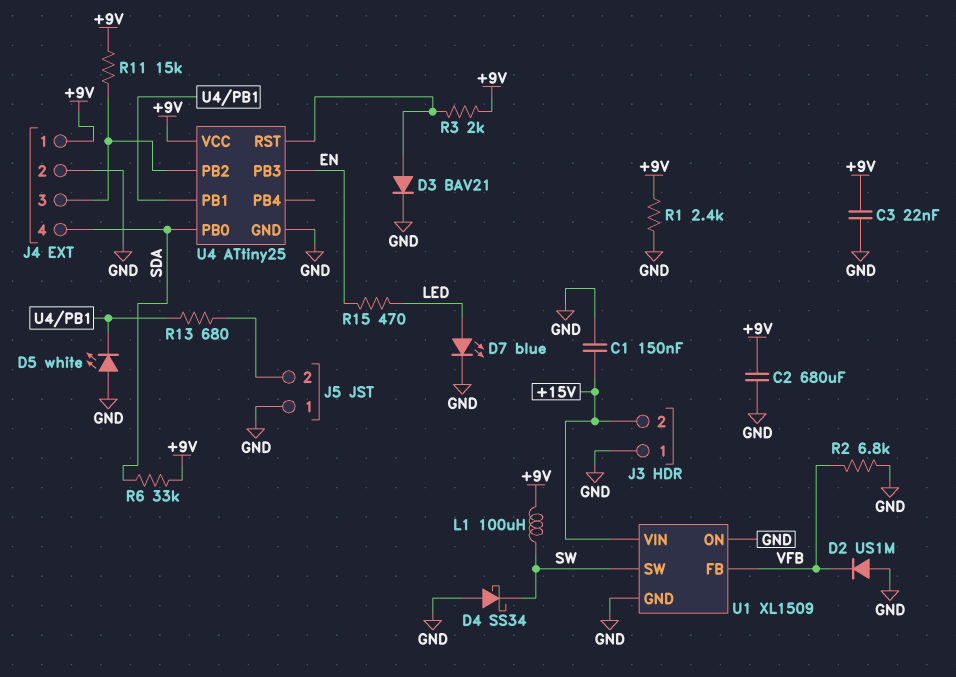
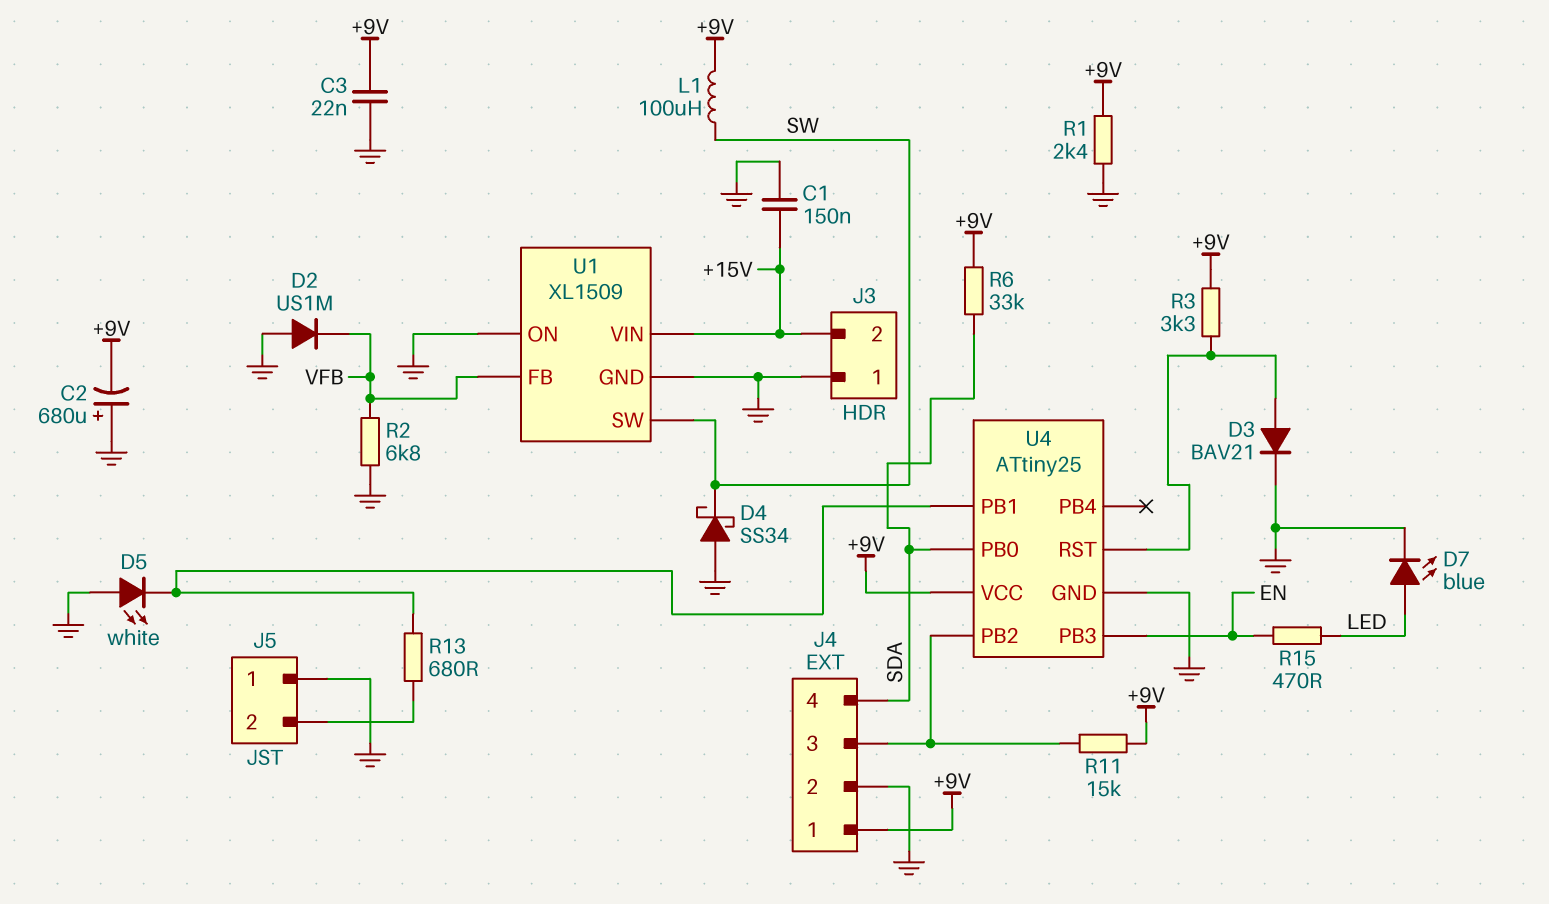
C2: 680uF (+9V, GND) -> 680uF (plus GND, minus +9V)
R3: 2k (+9V, U4/RST) -> 3.3k (+9V, U4/RST)

